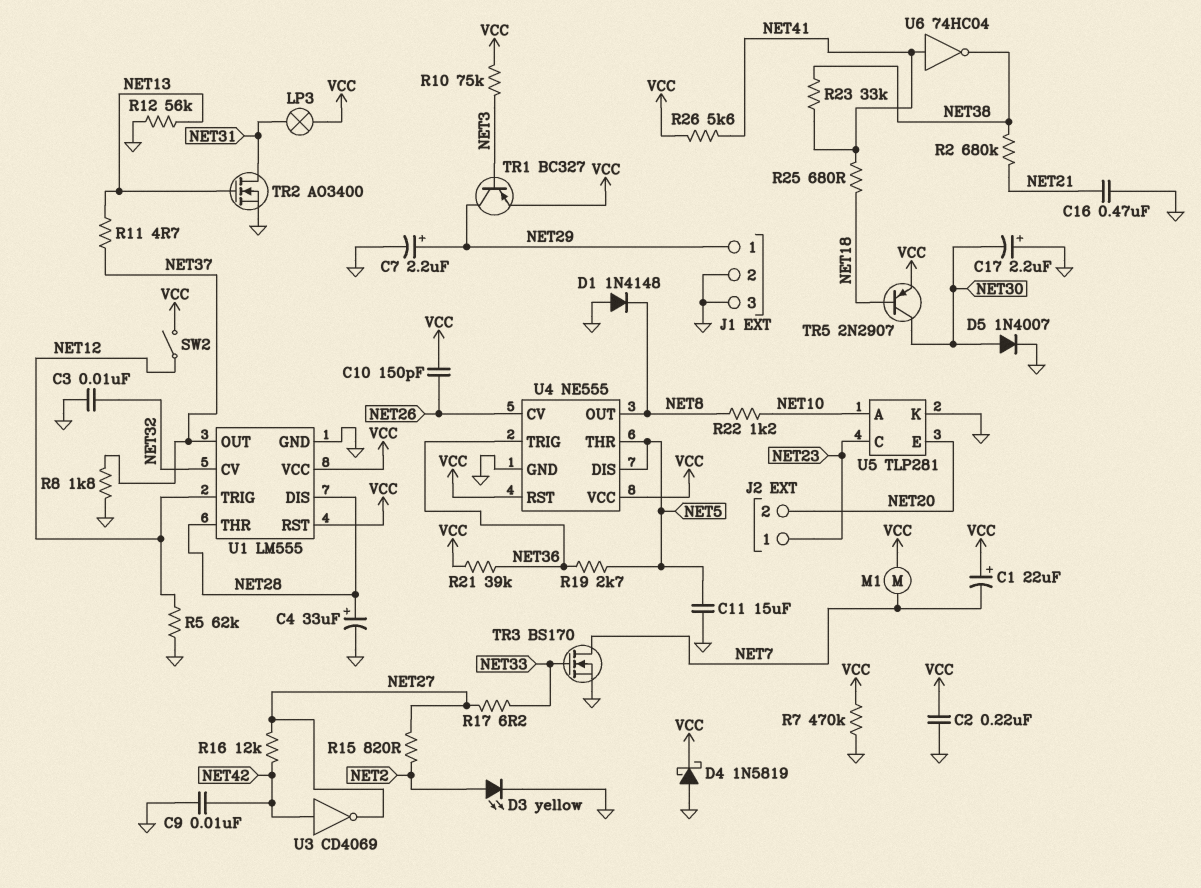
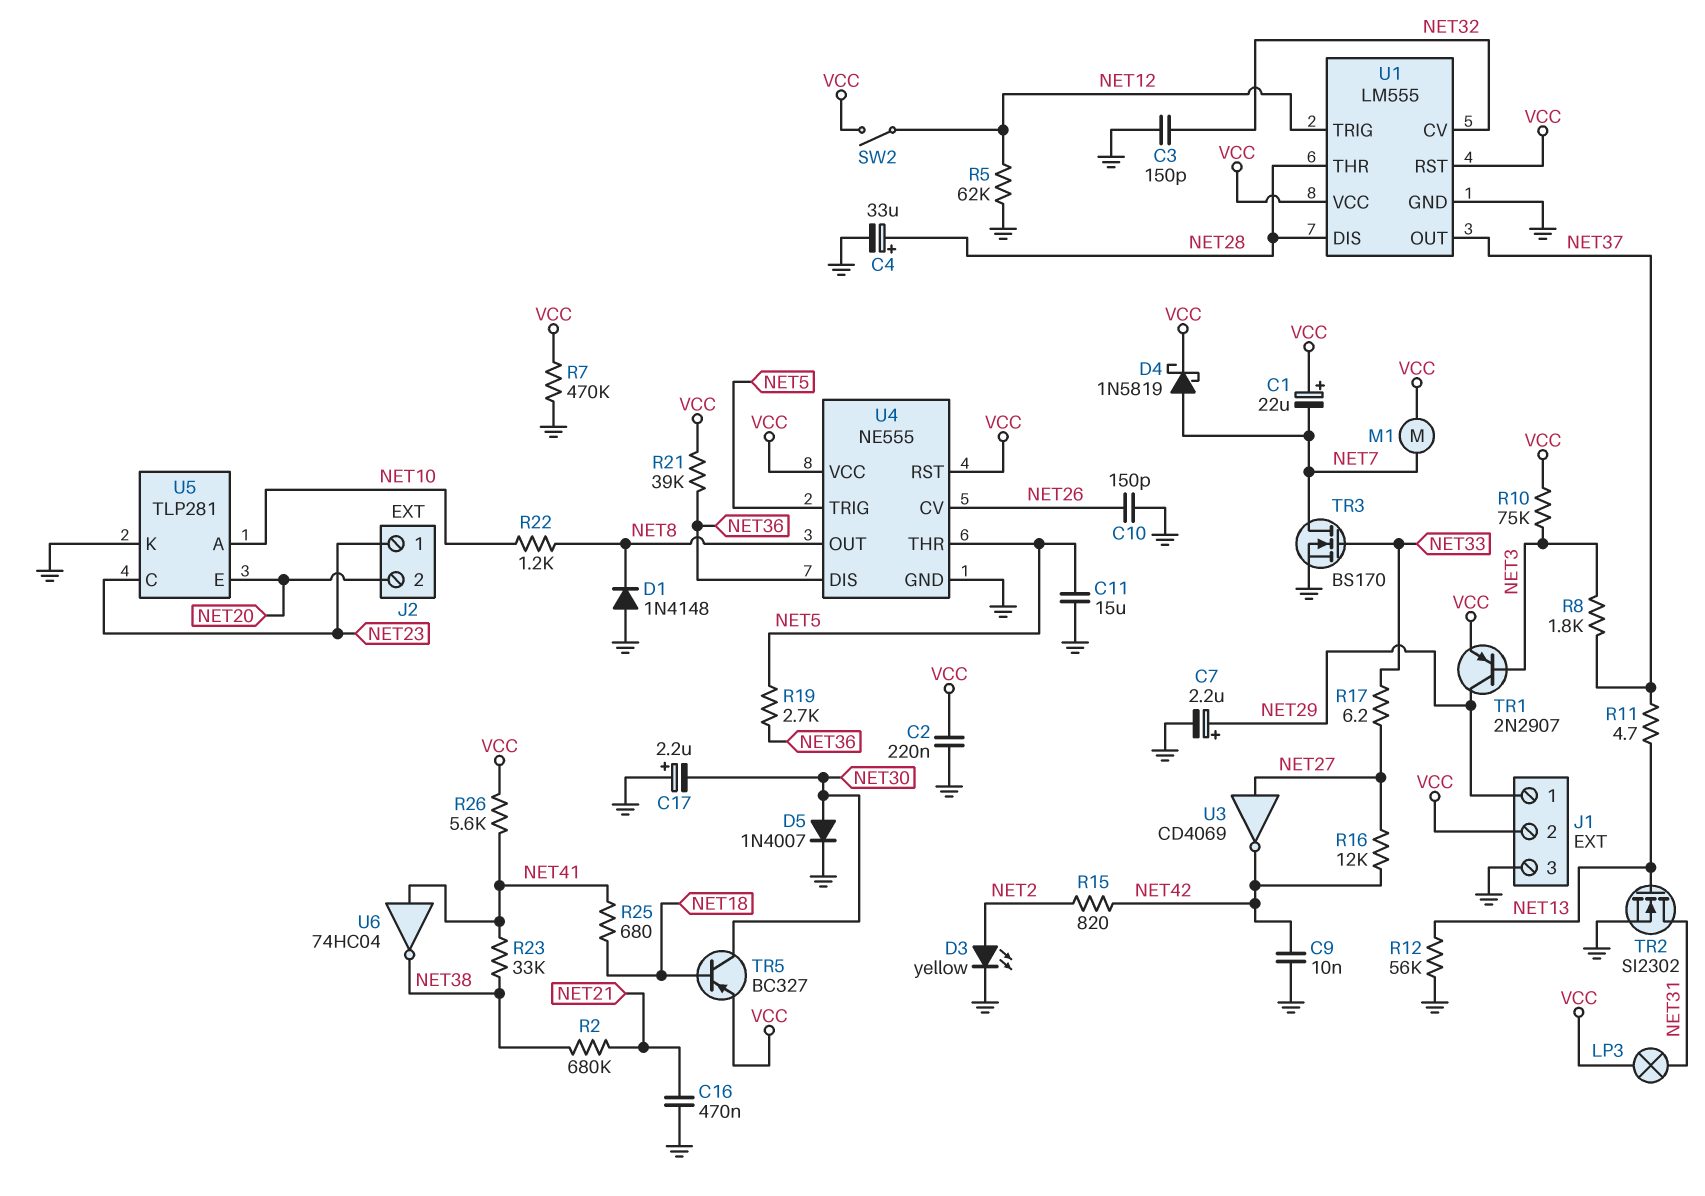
C3: 10nF (GND, NET32) -> 150pF (GND, NET32)
C10: 150pF (NET26, VCC) -> 150pF (GND, NET26)
D4: schottky 1N5819 (A GND, K VCC) -> schottky 1N5819 (A NET7, K VCC)
J1 pin 2: GND -> VCC
R8: 1.8k (GND, NET37) -> 1.8k (NET3, NET37)
R15: 820 (NET2, NET27) -> 820 (NET2, NET42)
TR1: PNP BC327 (B NET3, C NET29, E VCC) -> PNP 2N2907 (B NET3, C NET29, E VCC)
TR2: NMOS AO3400 (G NET13, D NET31, S GND) -> NMOS SI2302 (G NET13, D NET31, S GND)
TR5: PNP 2N2907 (B NET18, C NET30, E VCC) -> PNP BC327 (B NET18, C NET30, E VCC)
U3: NOT CD4069 (in NET42, out NET27) -> NOT CD4069 (in NET27, out NET42)
U4 pin DIS: NET5 -> NET36
U4 pin TRIG: NET36 -> NET5

